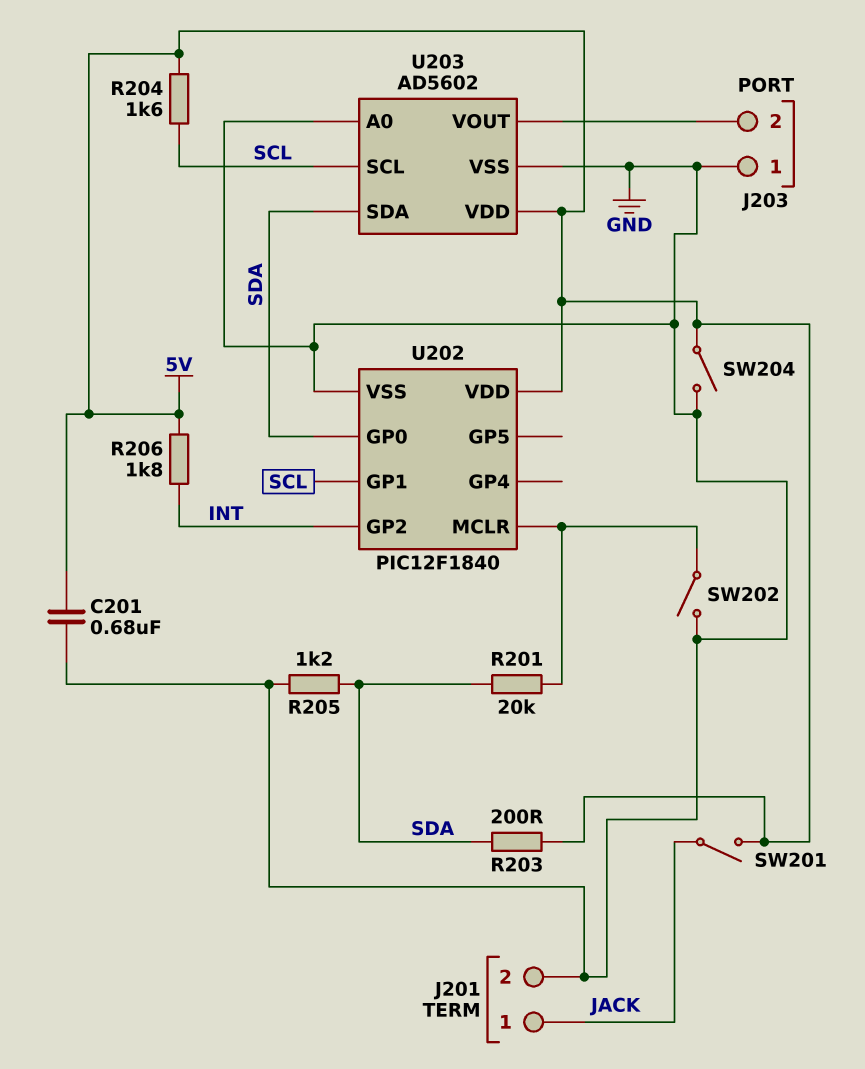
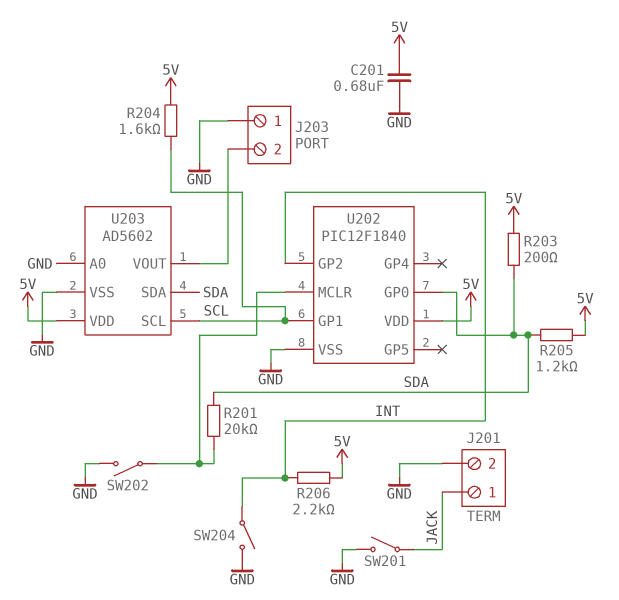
R205: 1.2k (GND, SDA) -> 1.2k (5V, SDA)
R206: 1.8k (5V, INT) -> 2.2k (5V, INT)
SW201: switch (5V, JACK) -> switch (GND, JACK)
SW204: switch (5V, GND) -> switch (GND, INT)

